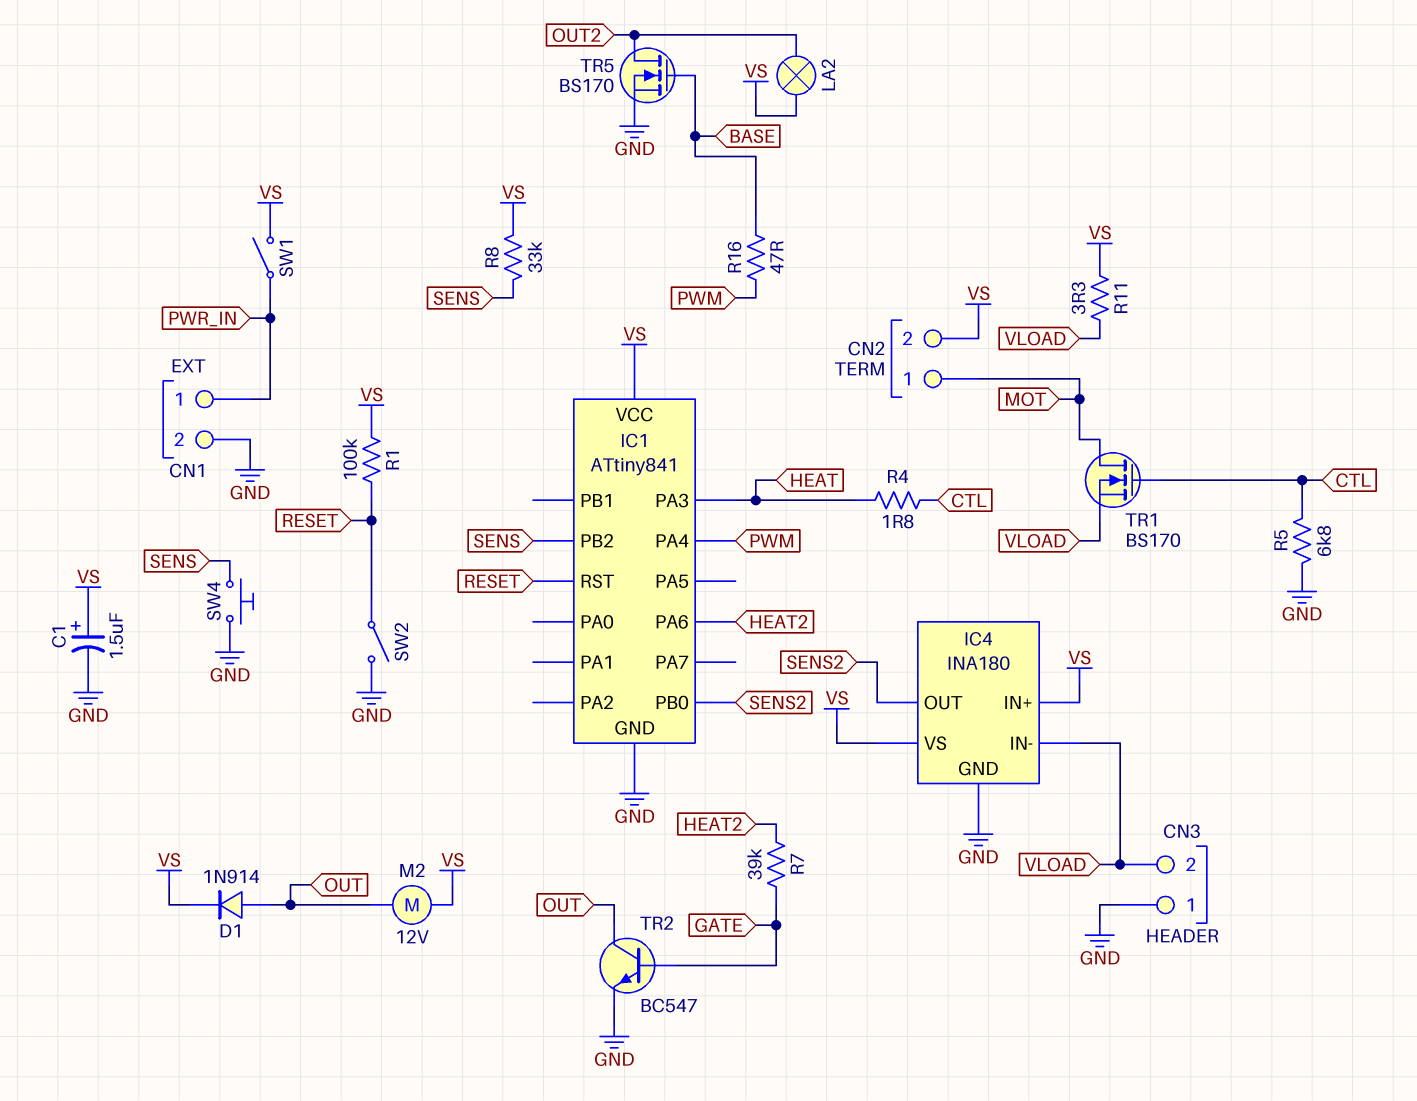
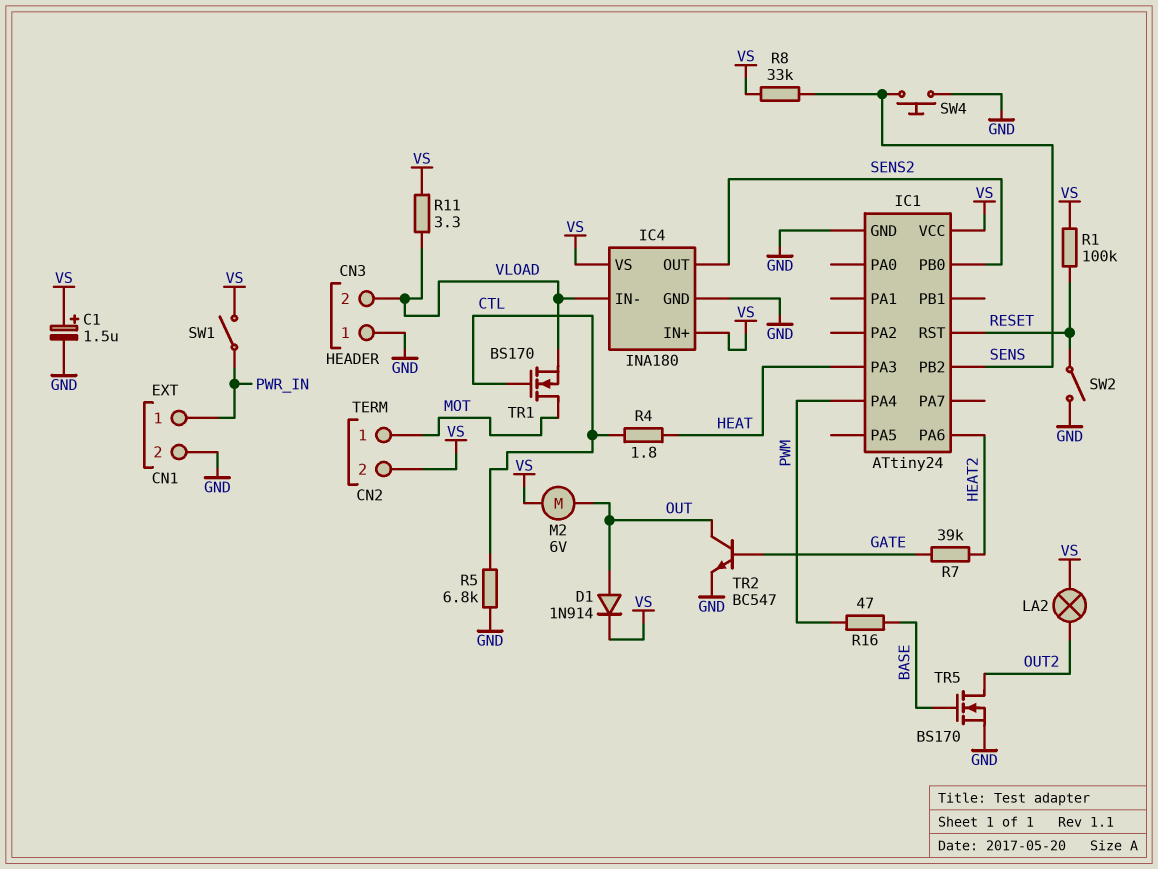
IC1: ATtiny841 -> ATtiny24
M2: motor 12V (OUT, VS) -> motor 6V (OUT, VS)

